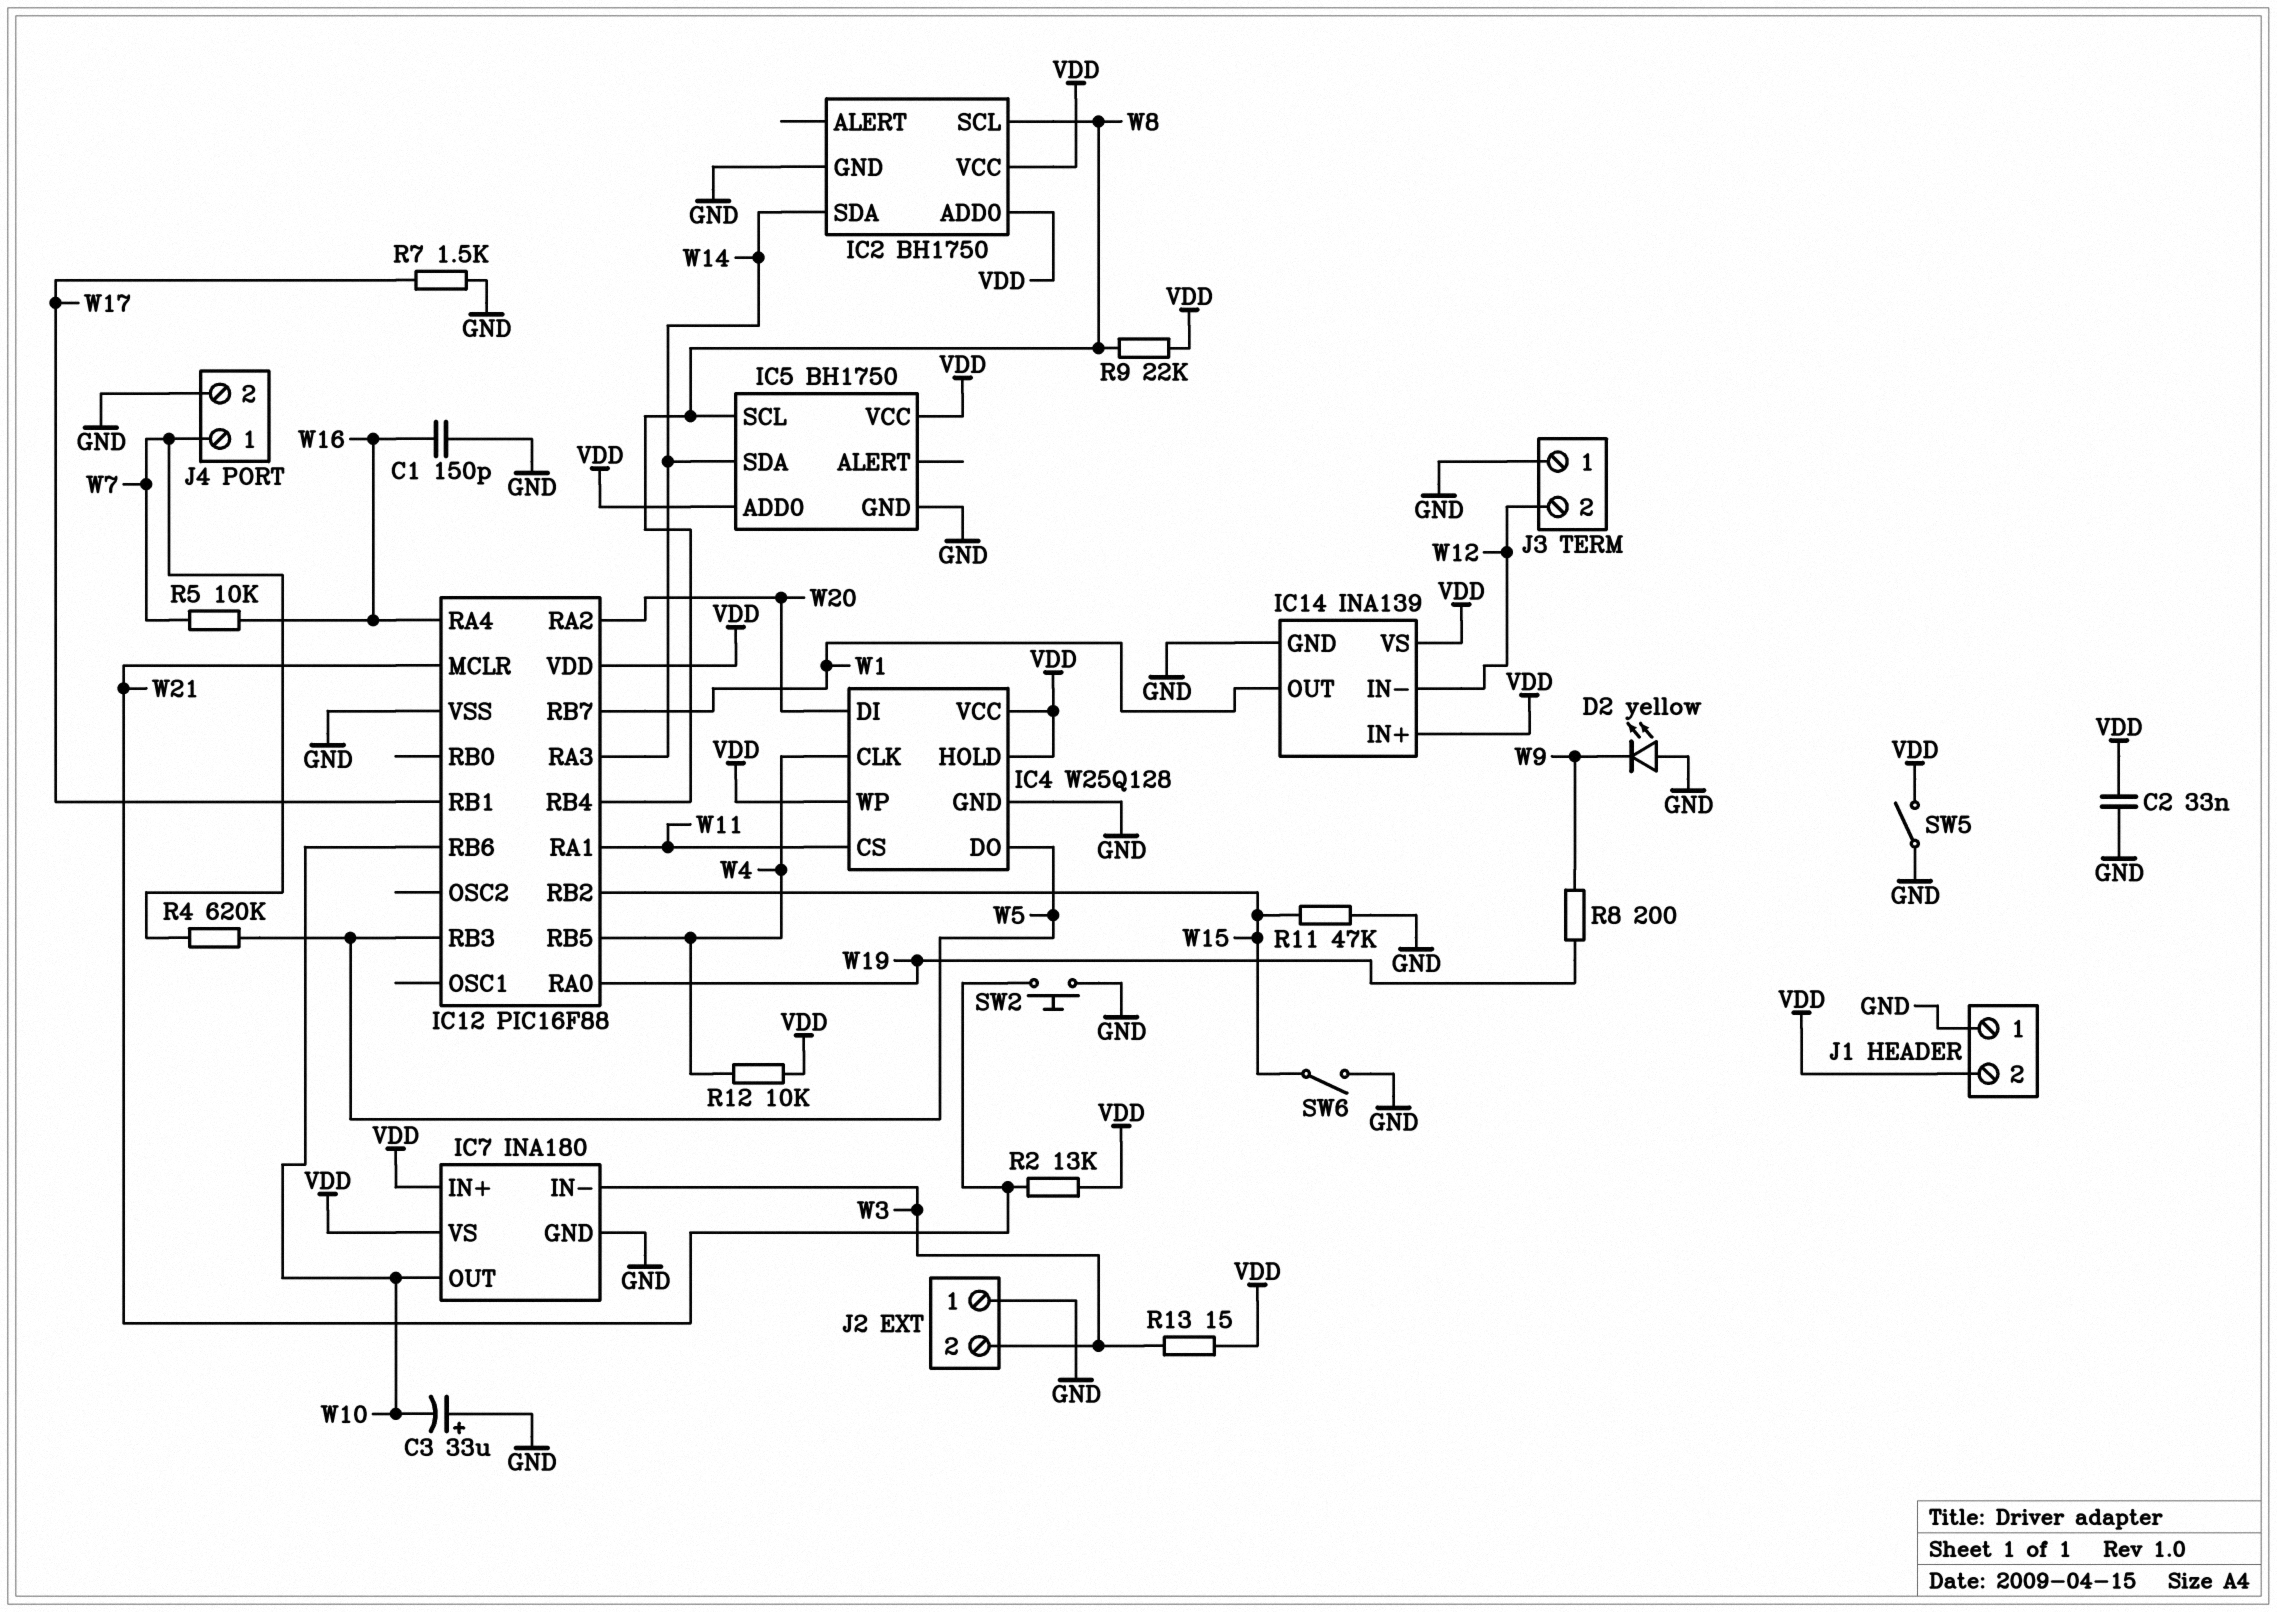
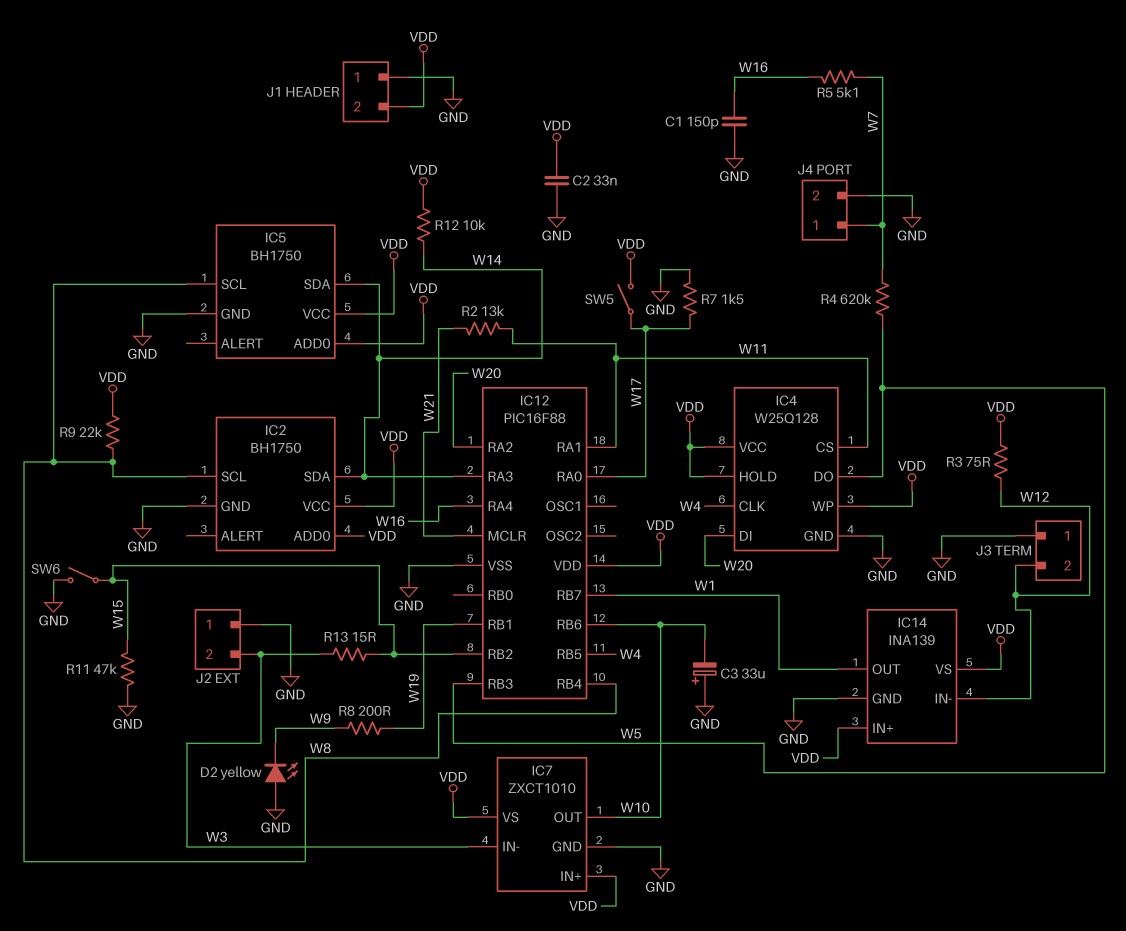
IC7: INA180 -> ZXCT1010
IC12 pin RA0: W19 -> W17
IC12 pin RB1: W17 -> W19
R2: 13k (VDD, W21) -> 13k (W11, W21)
R3: none -> 75 (VDD, W12)
R5: 10k (W7, W16) -> 5.1k (W7, W16)
R12: 10k (VDD, W4) -> 10k (VDD, W14)
R13: 15 (VDD, W3) -> 15 (W3, W15)
SW2: button (GND, W21) -> none
SW5: switch (GND, VDD) -> switch (VDD, W17)

